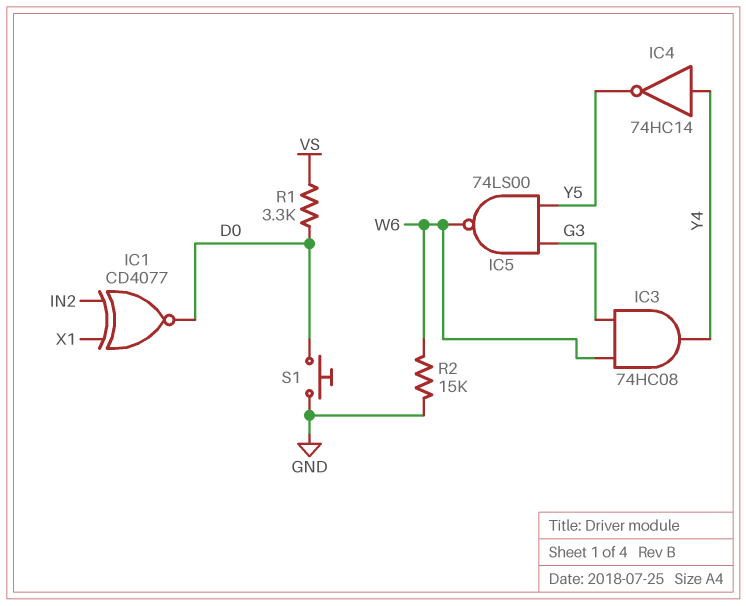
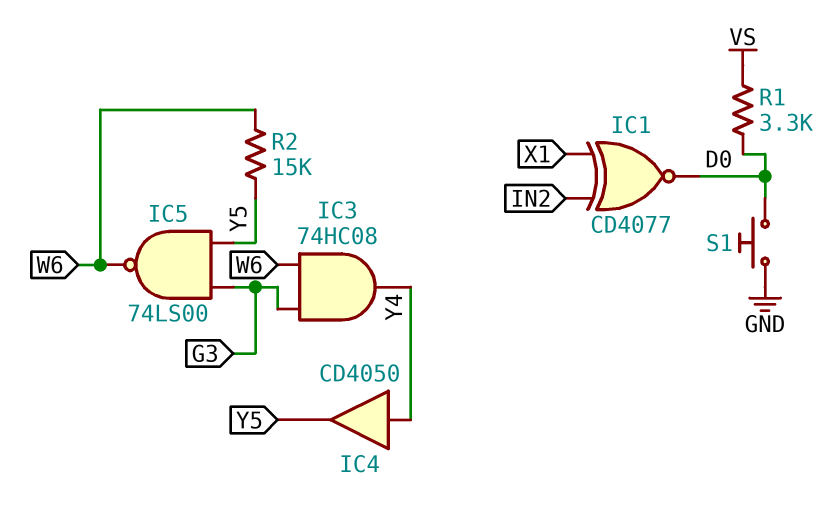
IC4: NOT 74HC14 (in Y4, out Y5) -> buffer CD4050 (in Y4, out Y5)
R2: 15k (GND, W6) -> 15k (W6, Y5)

